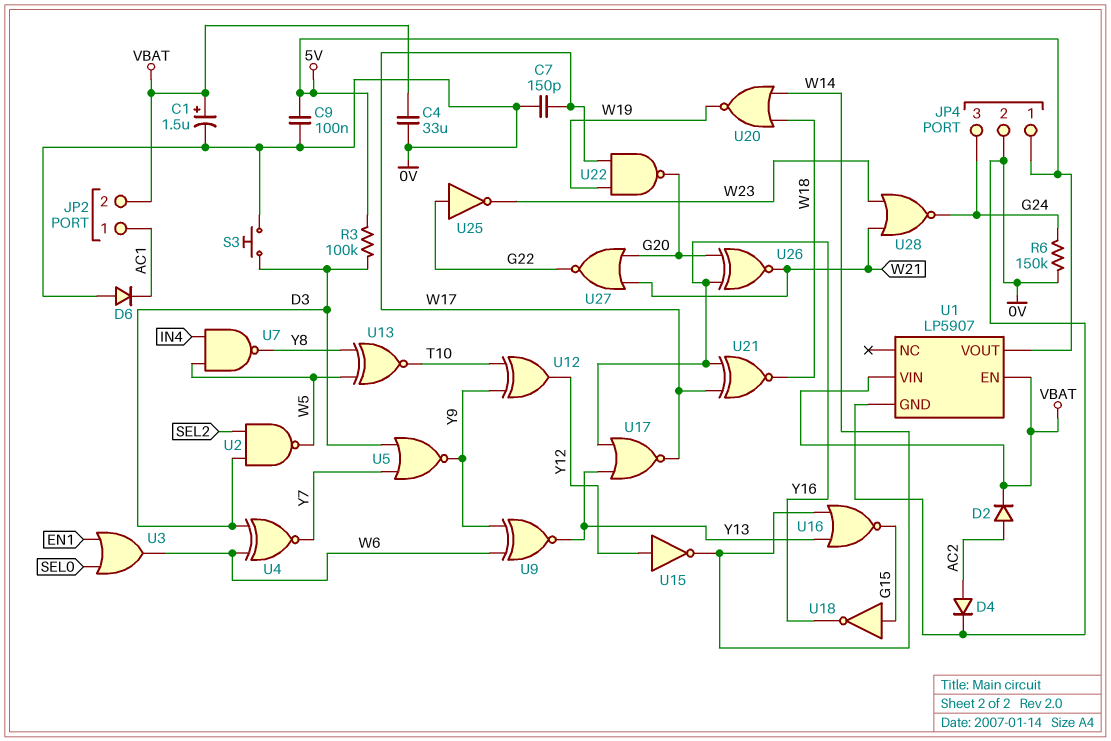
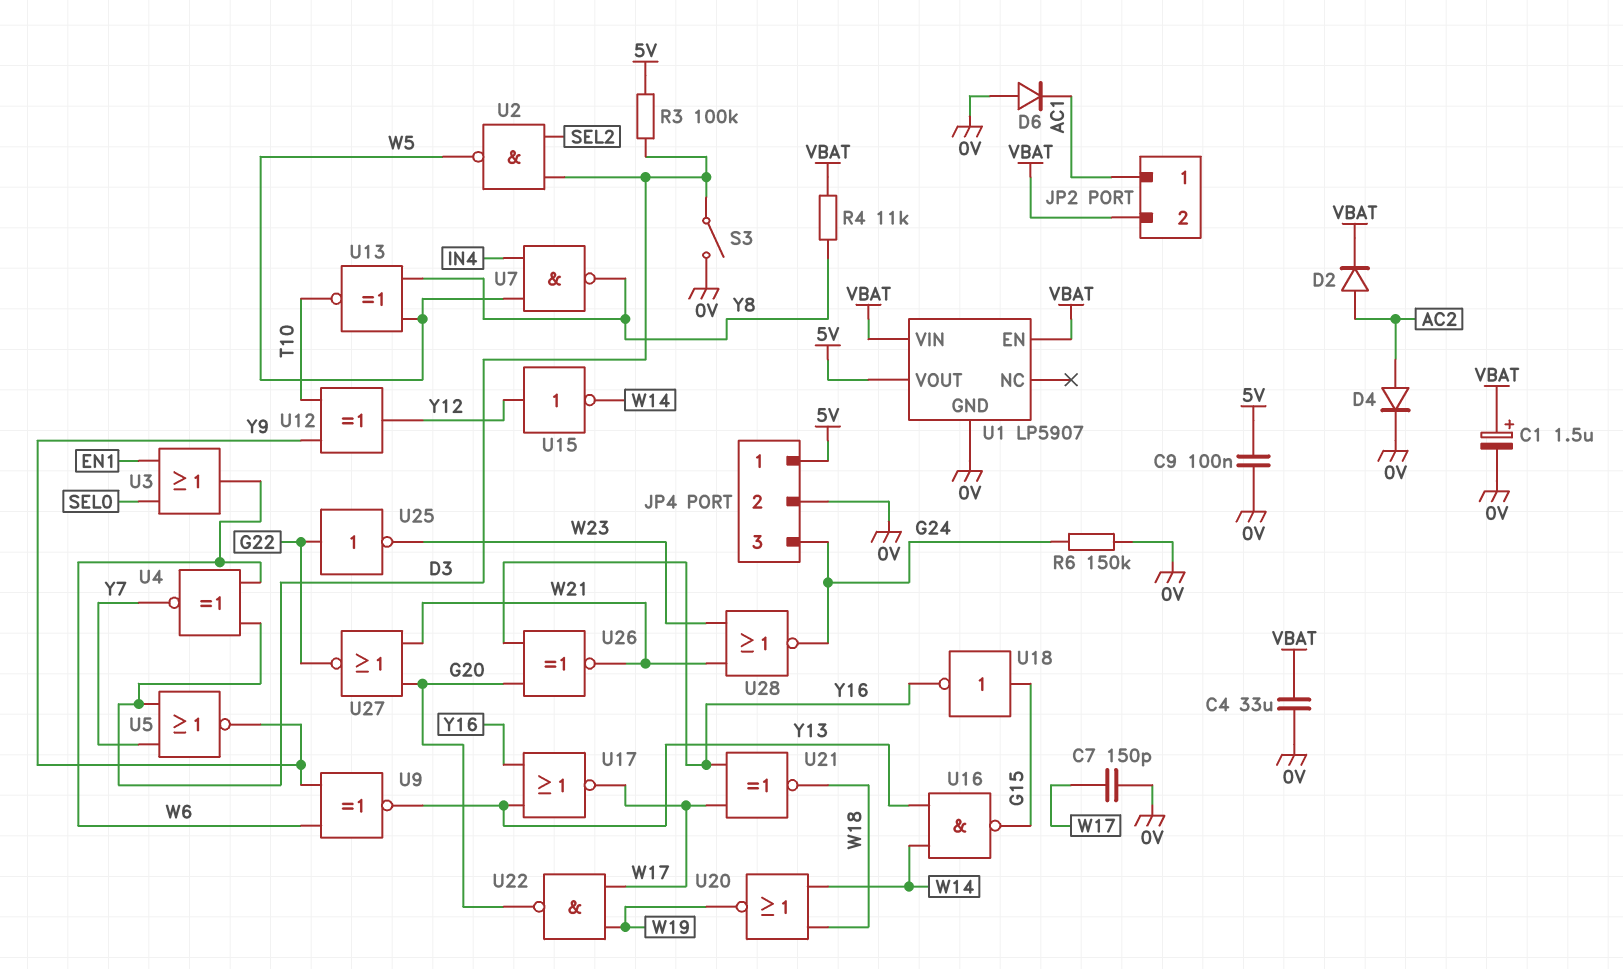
R4: none -> 11k (VBAT, Y8)
S3: button (0V, D3) -> switch (0V, D3)
U16: NOR (in W14, in Y13, out G15) -> NAND (in W14, in Y13, out G15)

